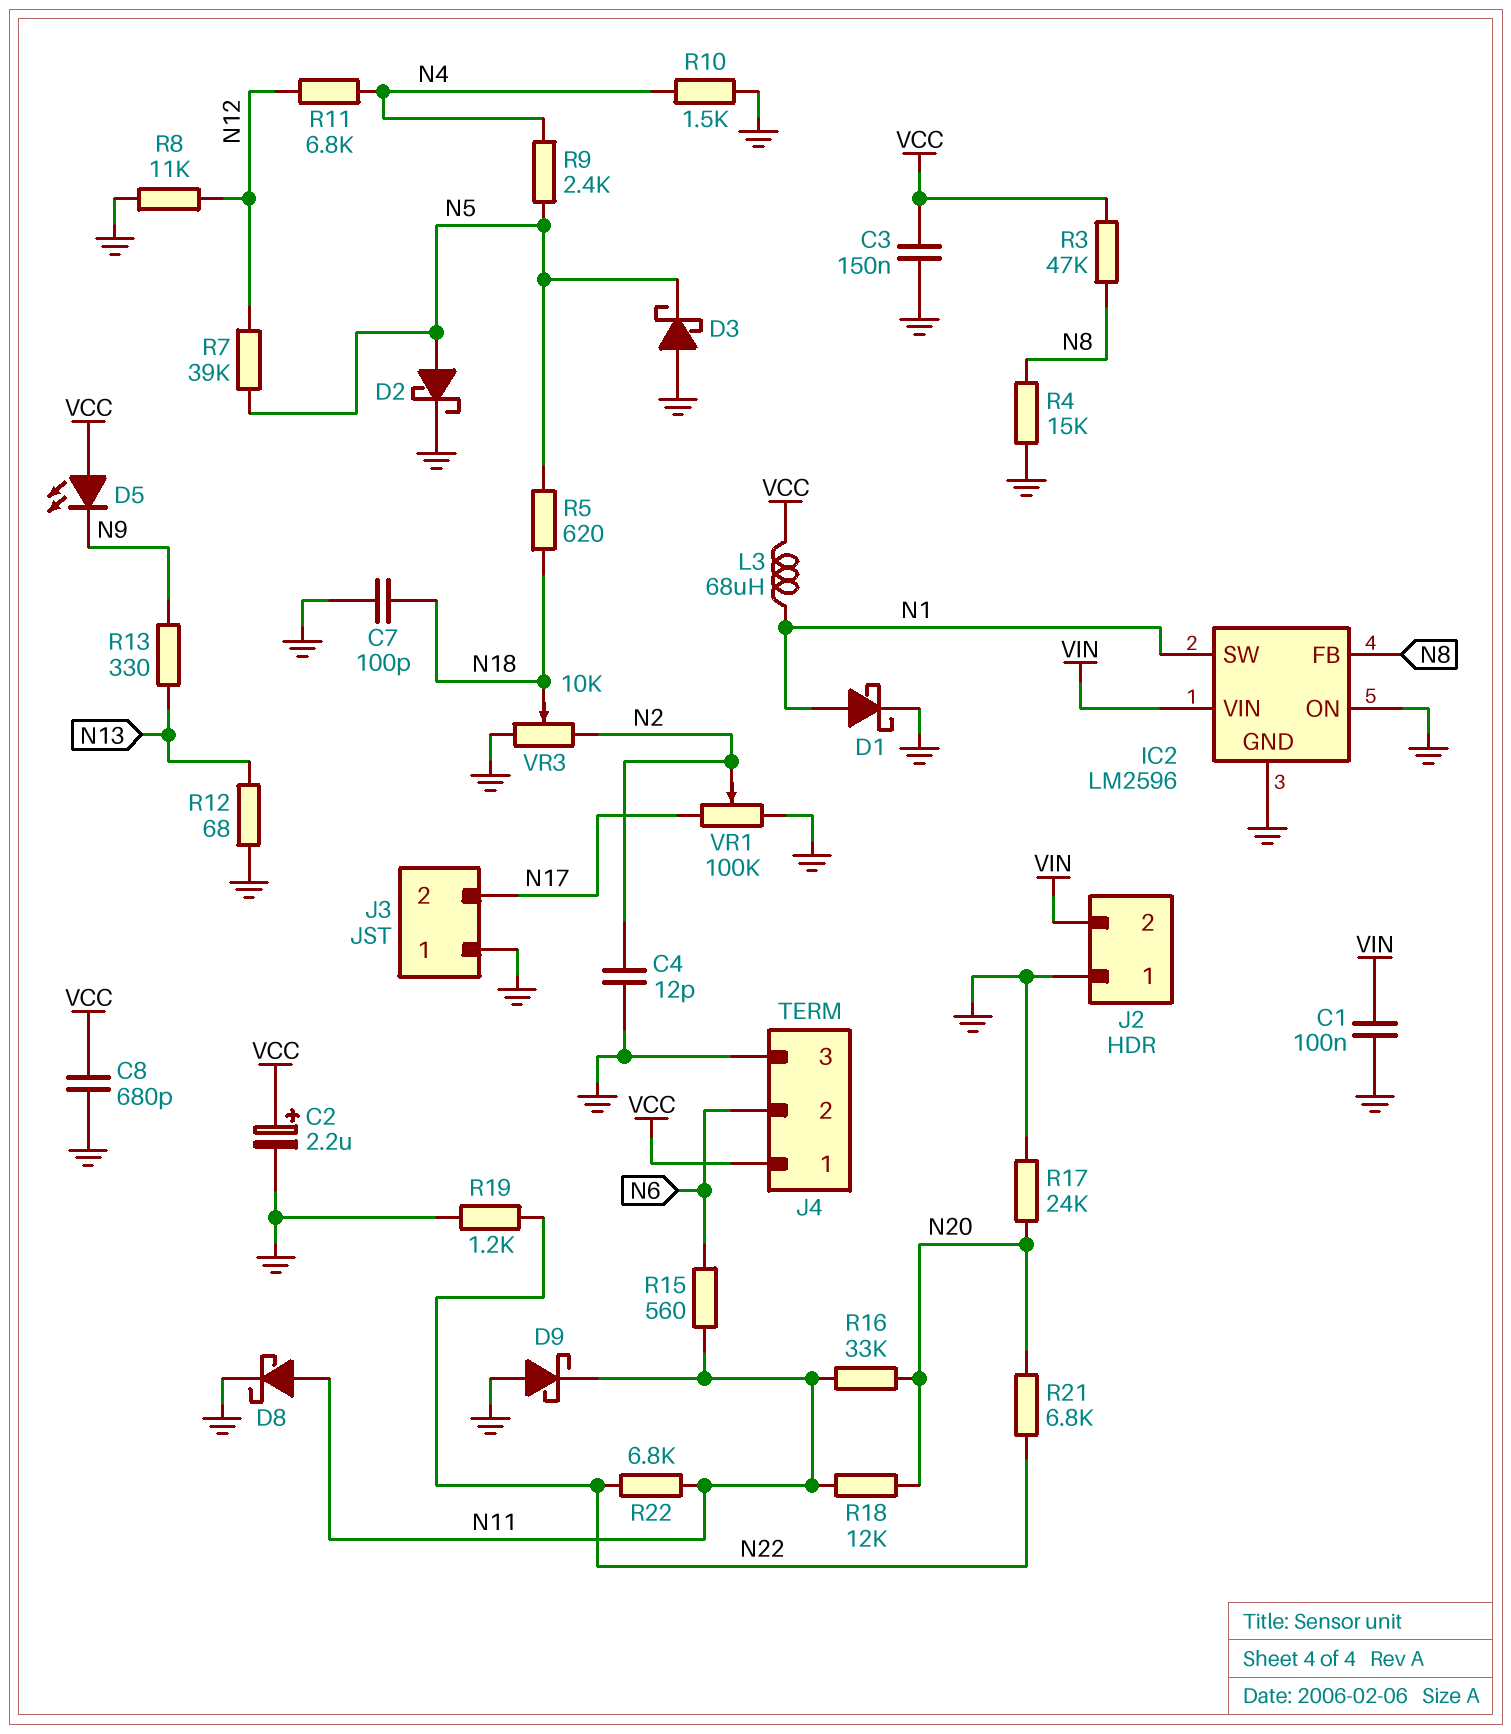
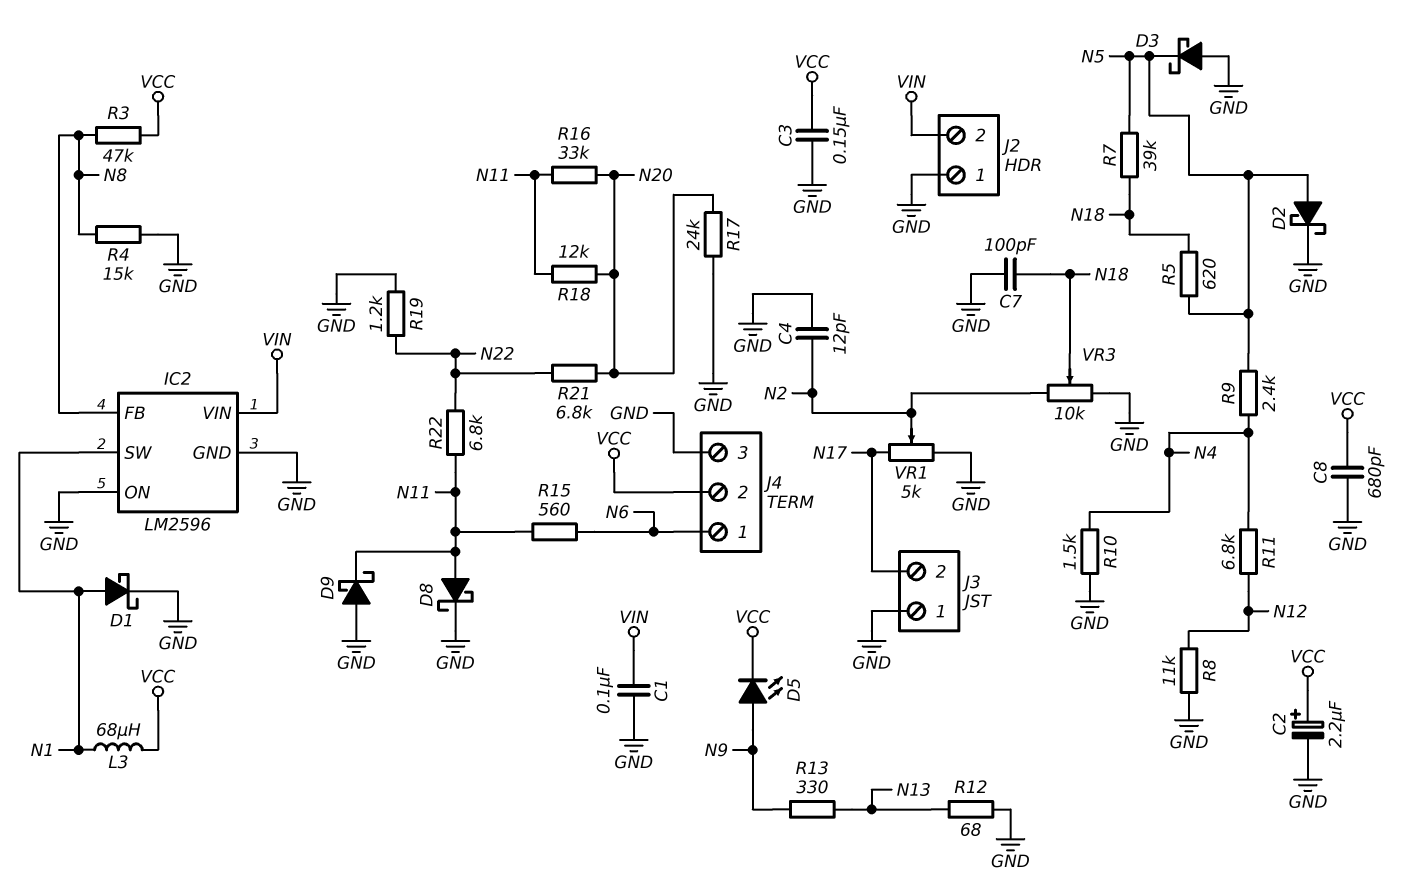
D5: LED (A VCC, K N9) -> LED (A N9, K VCC)
J4 pin 1: VCC -> N6
J4 pin 2: N6 -> VCC
R7: 39k (N5, N12) -> 39k (N5, N18)
VR1: 100k (GND, N17, wiper N2) -> 5k (GND, N17, wiper N2)

